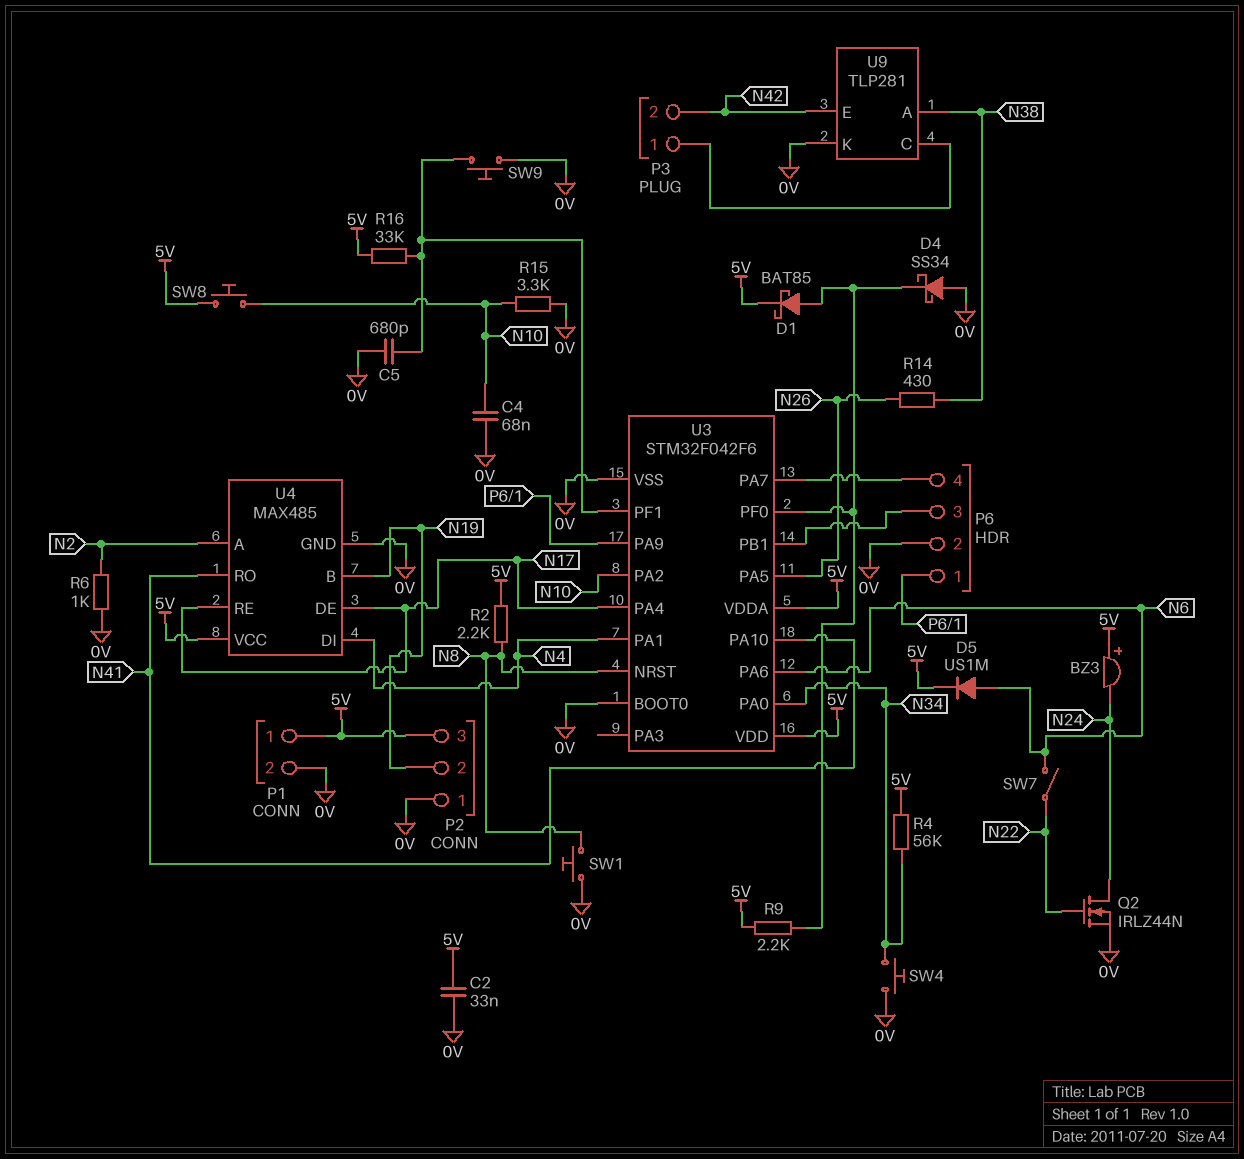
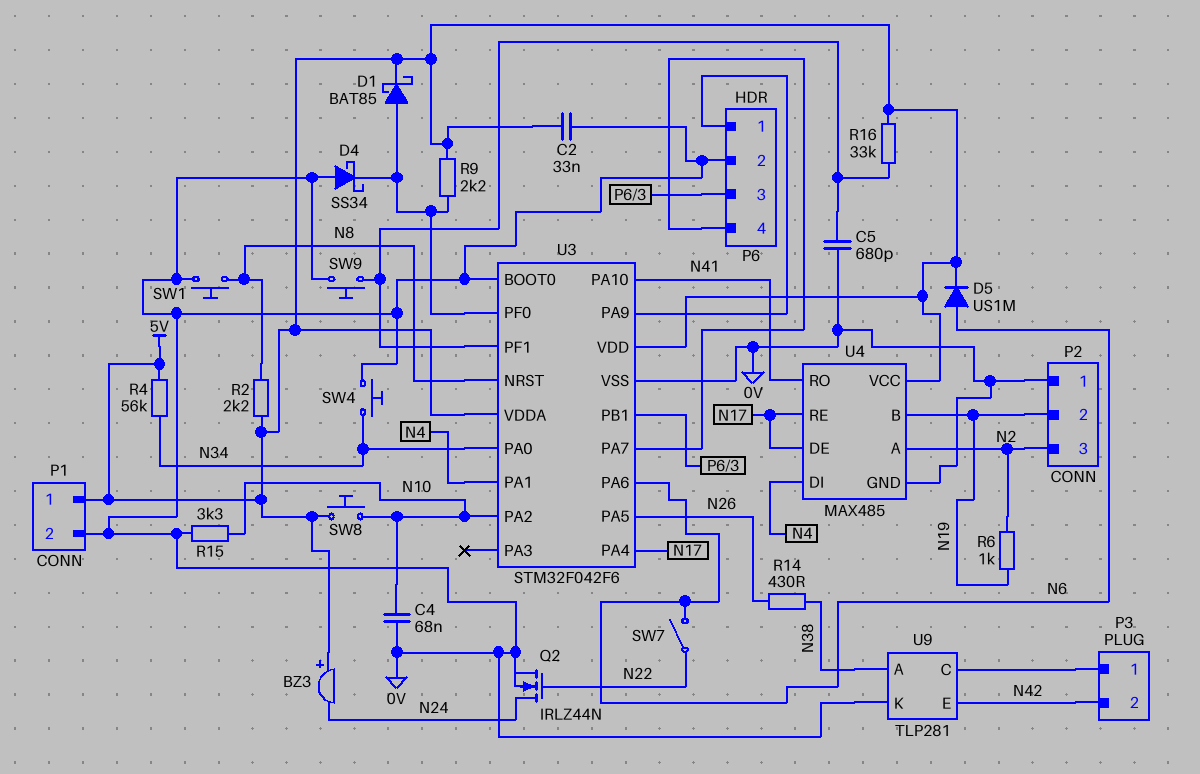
P2 pin 3: 5V -> N2
R6: 1k (0V, N2) -> 1k (N2, N19)

